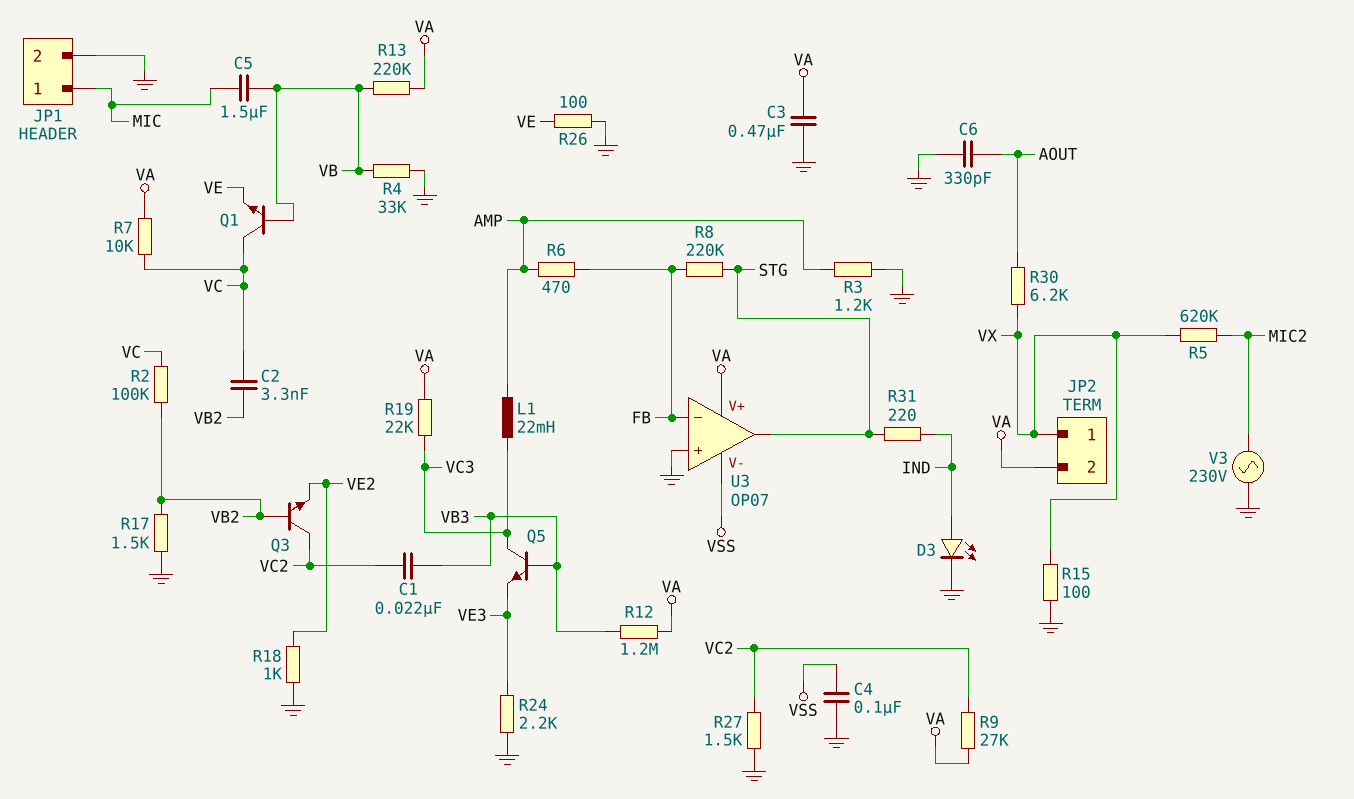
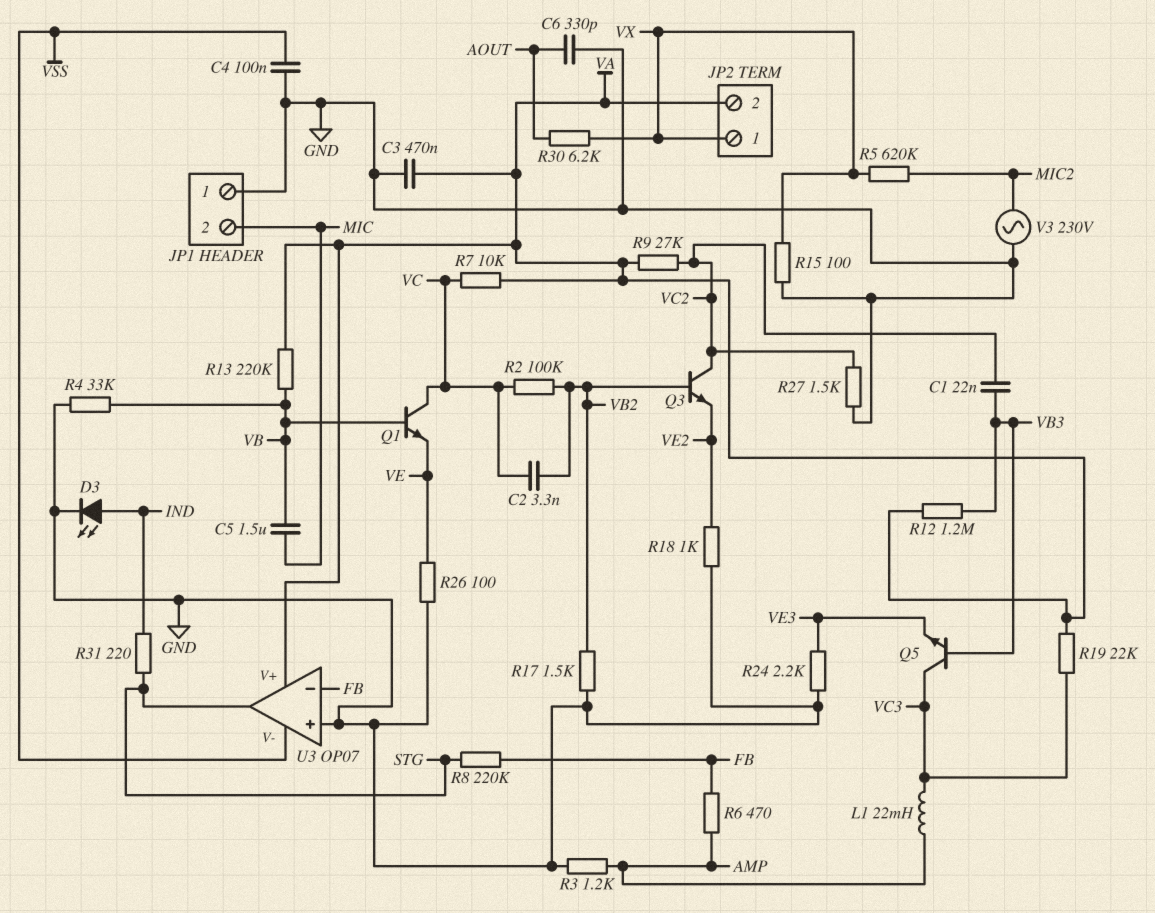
JP1 pin 1: MIC -> GND
JP1 pin 2: GND -> MIC

